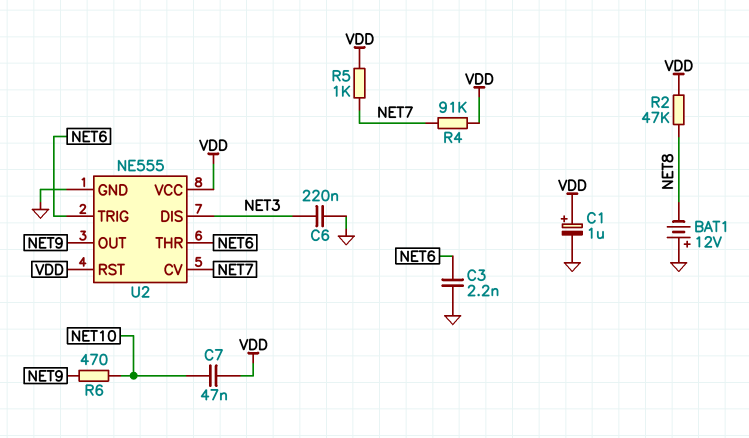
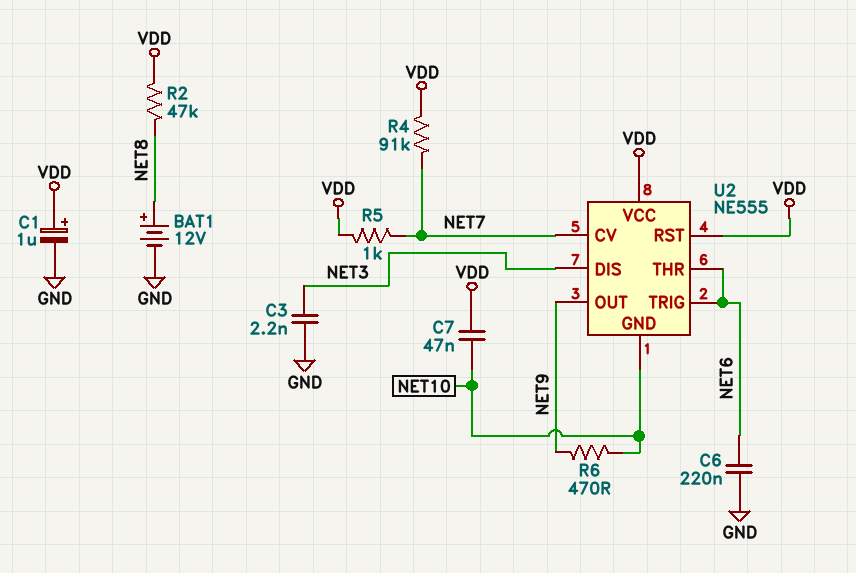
BAT1: 12V (plus GND, minus NET8) -> 12V (plus NET8, minus GND)
C3: 2.2nF (GND, NET6) -> 2.2nF (GND, NET3)
C6: 220nF (GND, NET3) -> 220nF (GND, NET6)
U2 pin GND: GND -> NET10

